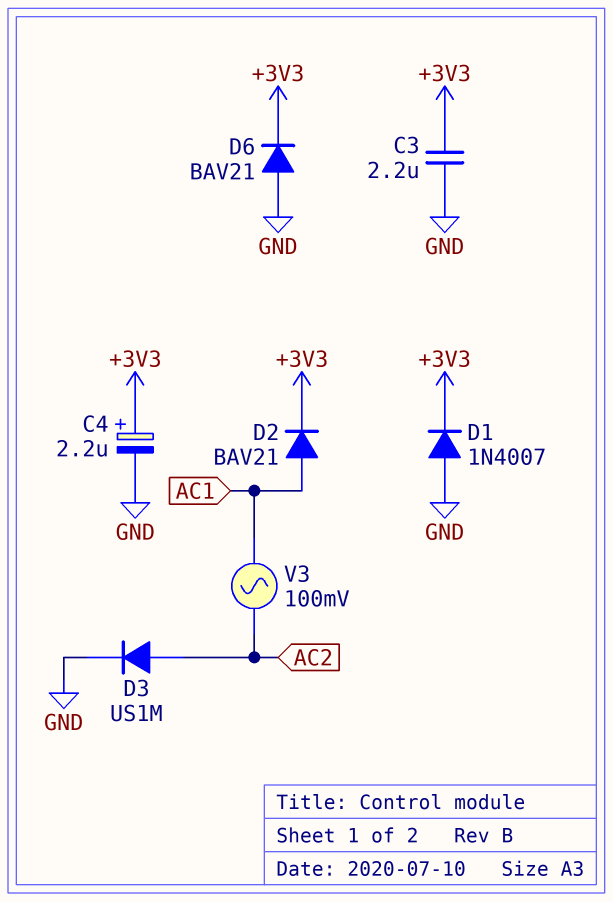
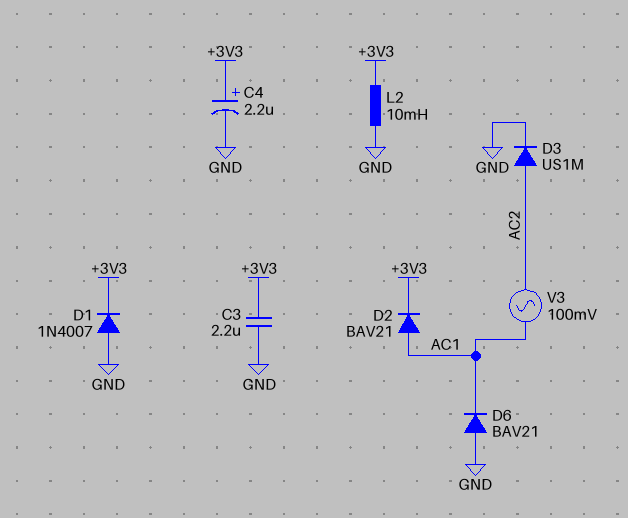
D6: diode BAV21 (A GND, K +3V3) -> diode BAV21 (A GND, K AC1)
L2: none -> 10mH (+3V3, GND)

